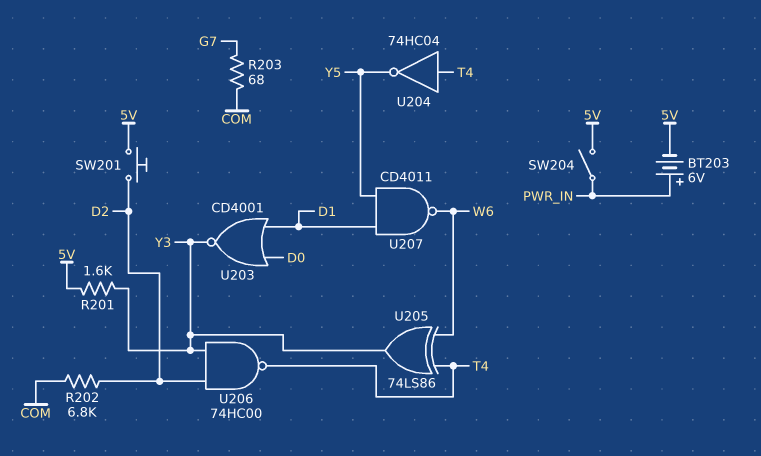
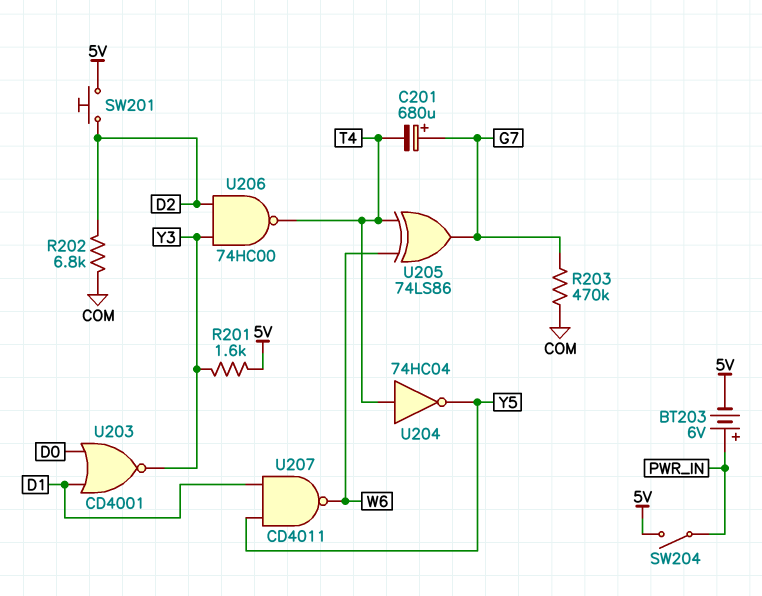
C201: none -> 680uF (plus G7, minus T4)
R203: 68 (COM, G7) -> 470k (COM, G7)
U205: XOR 74LS86 (in T4, in W6, out Y3) -> XOR 74LS86 (in T4, in W6, out G7)

